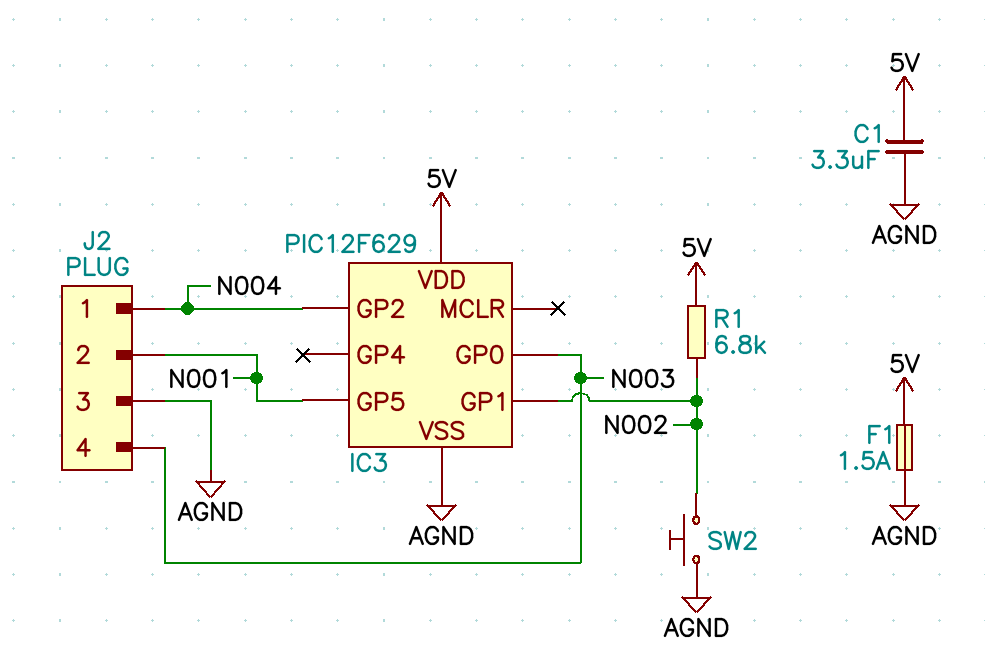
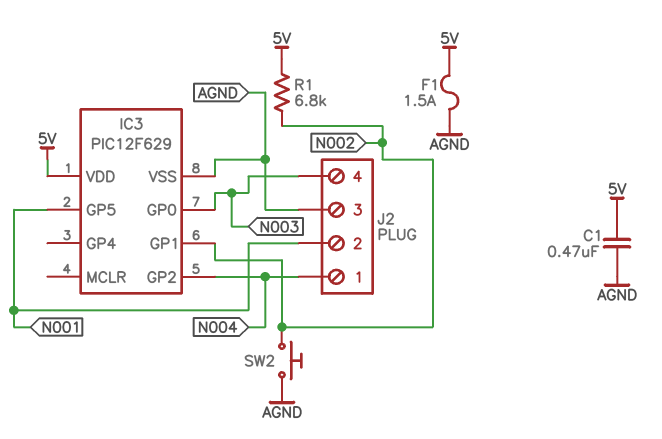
C1: 3.3uF (5V, AGND) -> 470nF (5V, AGND)

